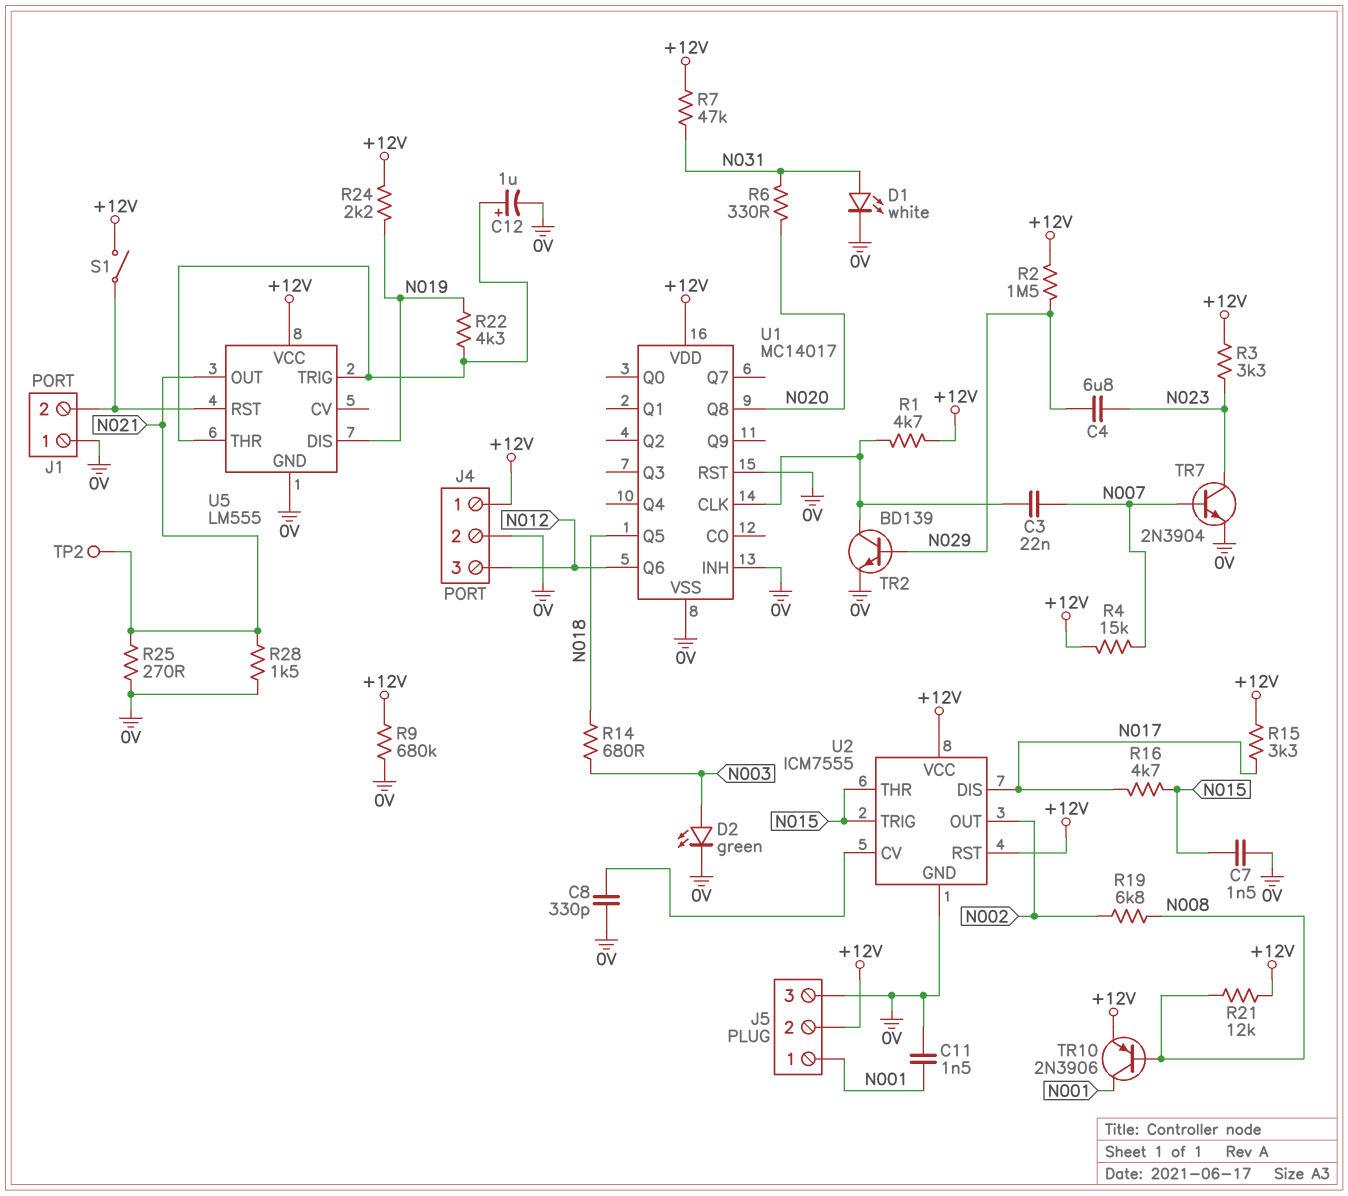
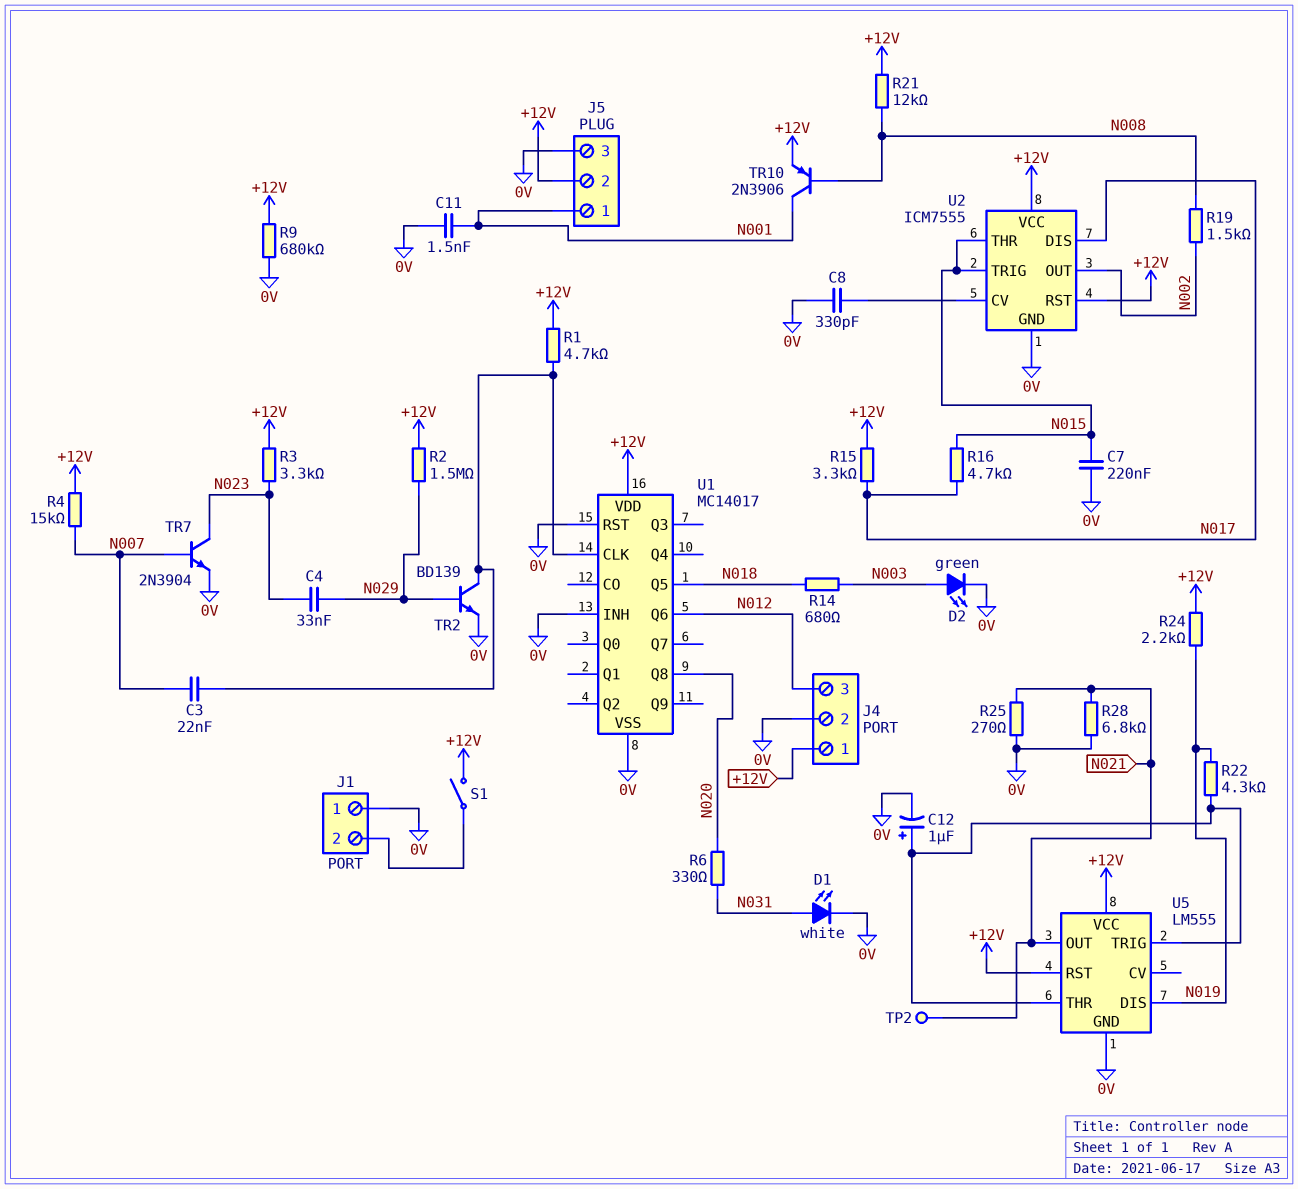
C4: 6.8uF (N023, N029) -> 33nF (N023, N029)
C7: 1.5nF (0V, N015) -> 220nF (0V, N015)
R7: 47k (+12V, N031) -> none
R19: 6.8k (N002, N008) -> 1.5k (N002, N008)
R28: 1.5k (0V, N021) -> 6.8k (0V, N021)
U5 pin RST: J1/2 -> +12V

